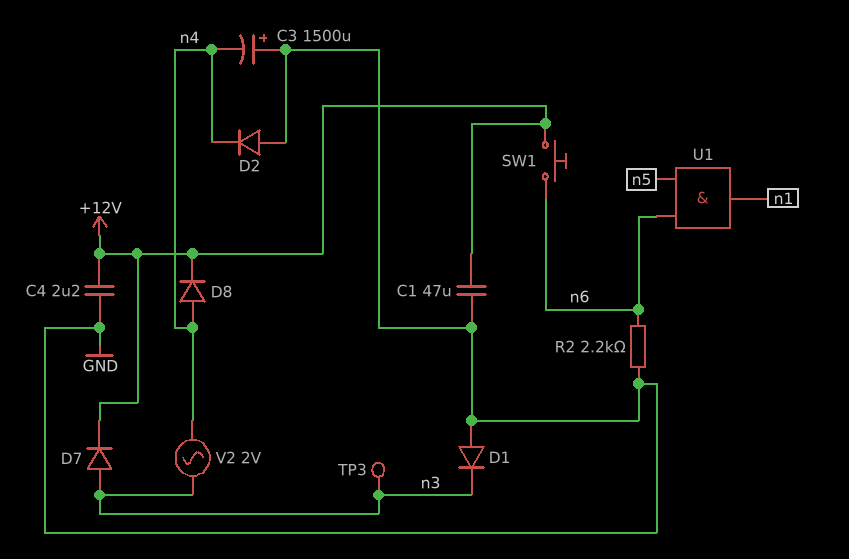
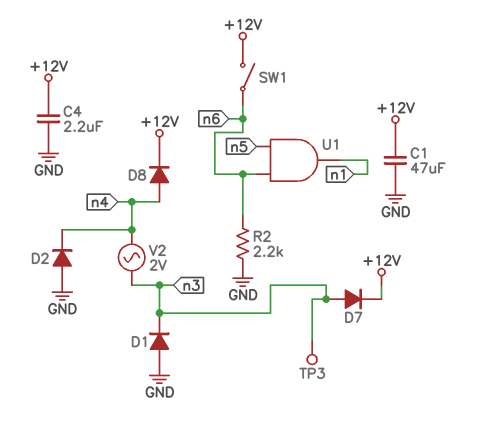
C3: 1500uF (plus GND, minus n4) -> none
SW1: button (+12V, n6) -> switch (+12V, n6)

